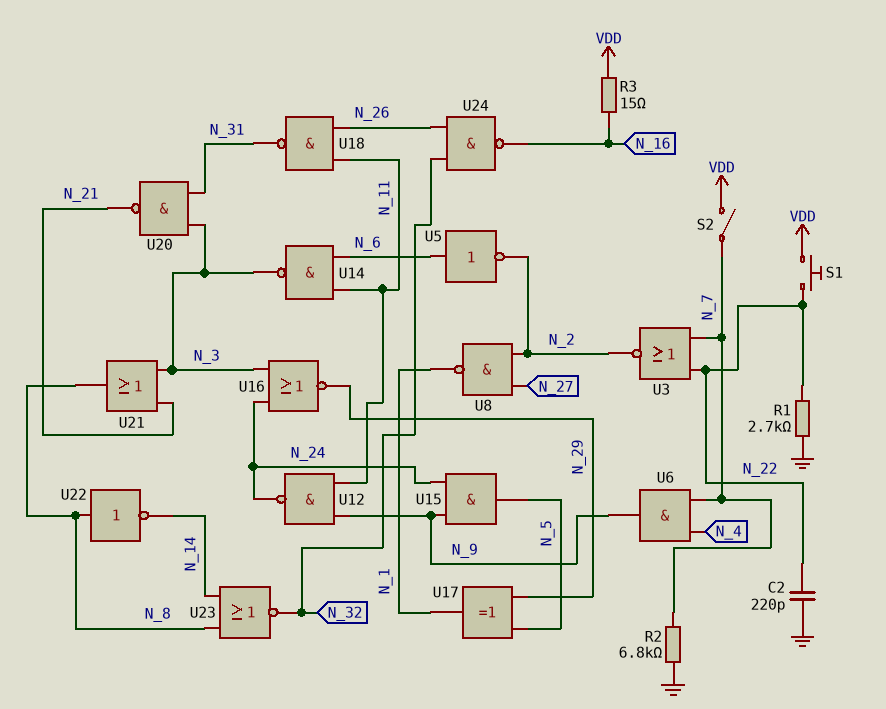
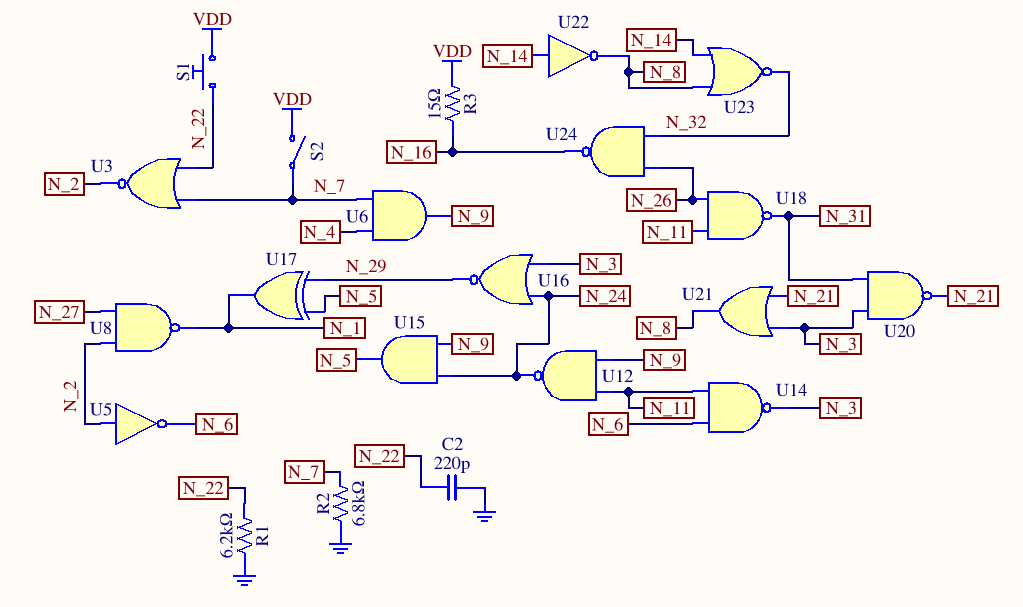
R1: 2.7k (GND, N_22) -> 6.2k (GND, N_22)
U5: NOT (in N_6, out N_2) -> NOT (in N_2, out N_6)
U22: NOT (in N_8, out N_14) -> NOT (in N_14, out N_8)

